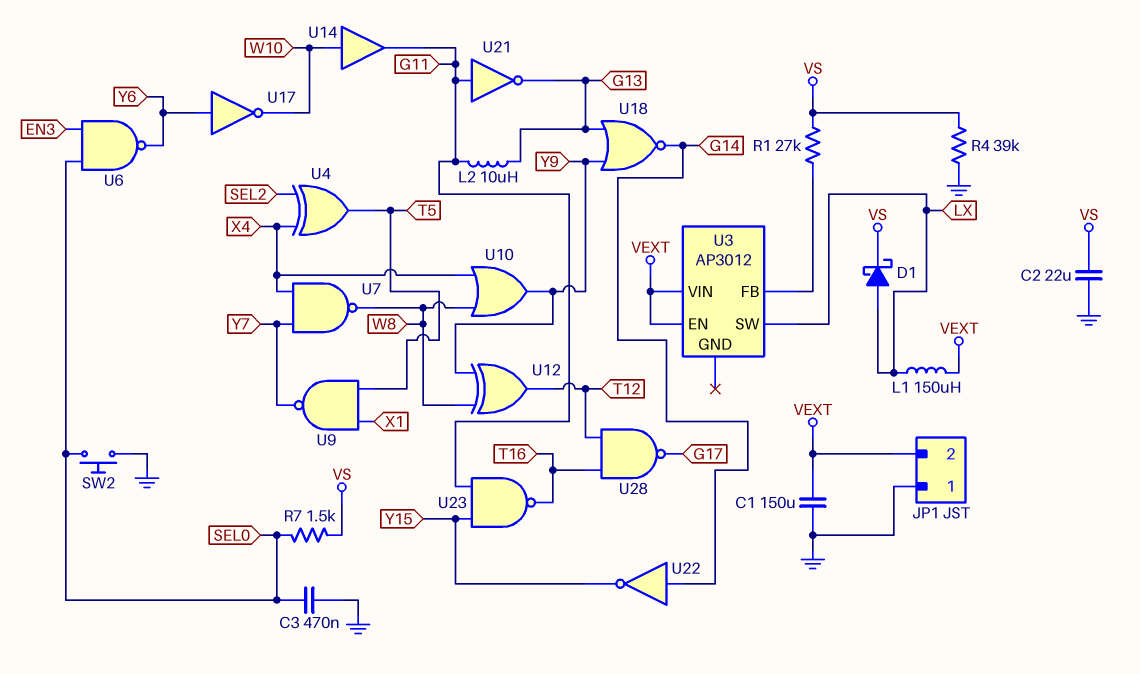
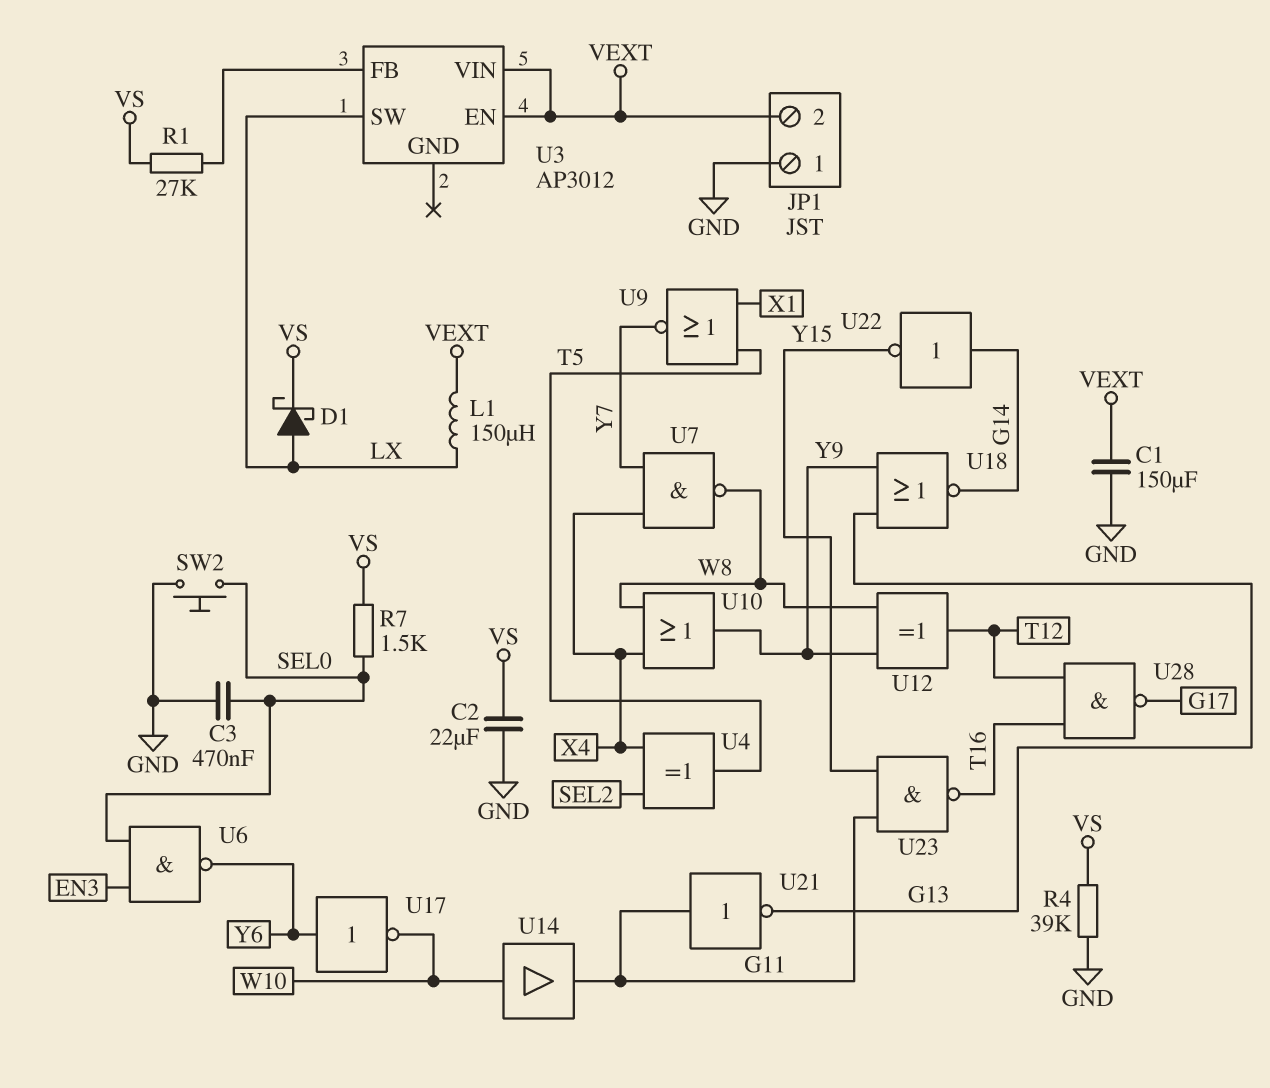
L2: 10uH (G11, G13) -> none
U9: NAND (in T5, in X1, out Y7) -> NOR (in T5, in X1, out Y7)

